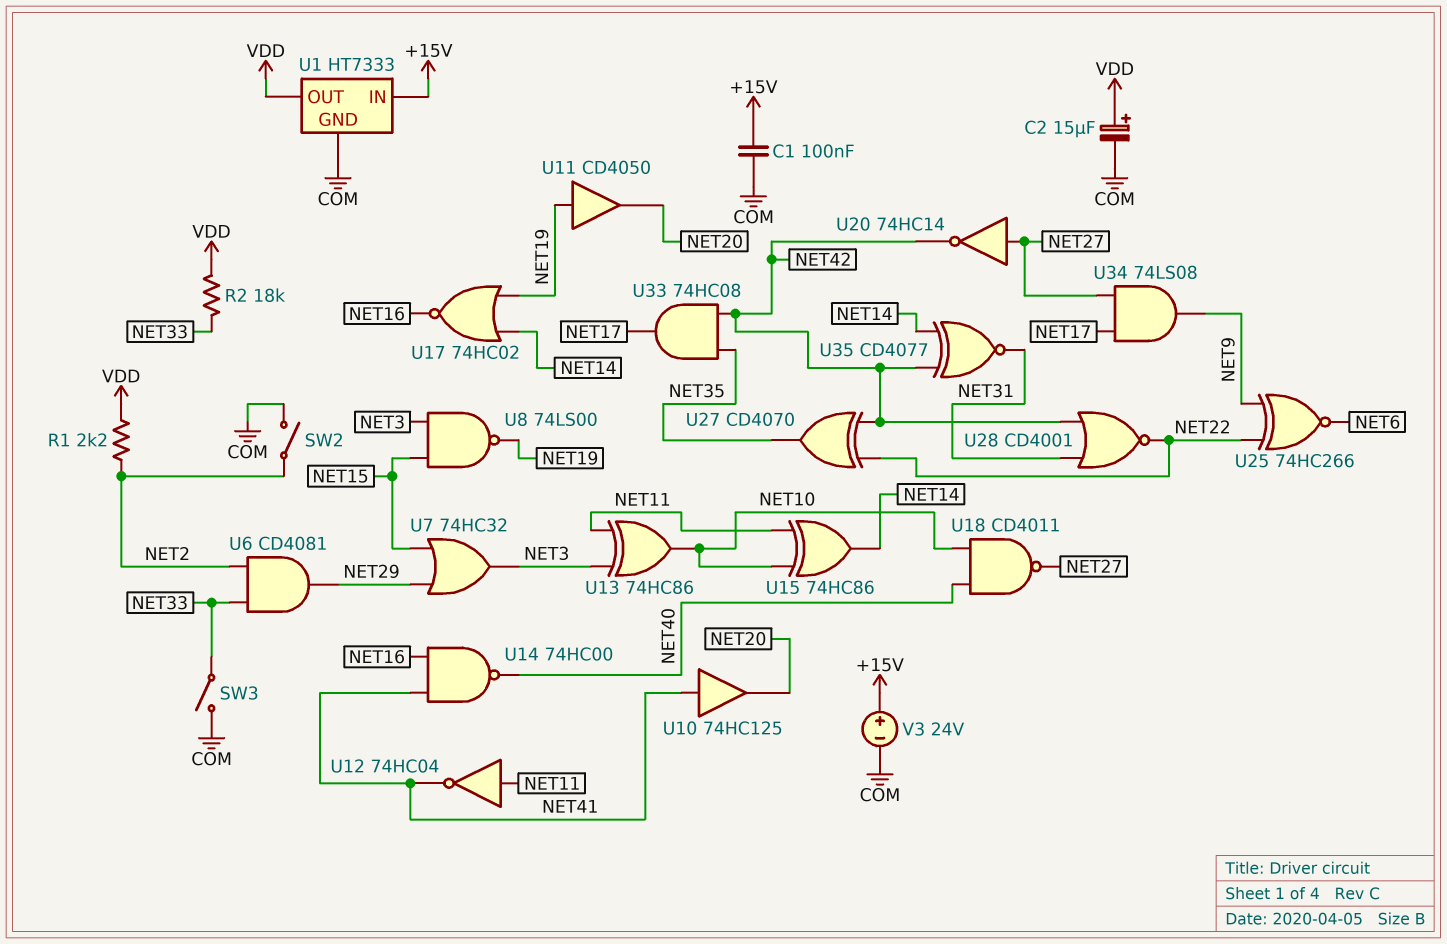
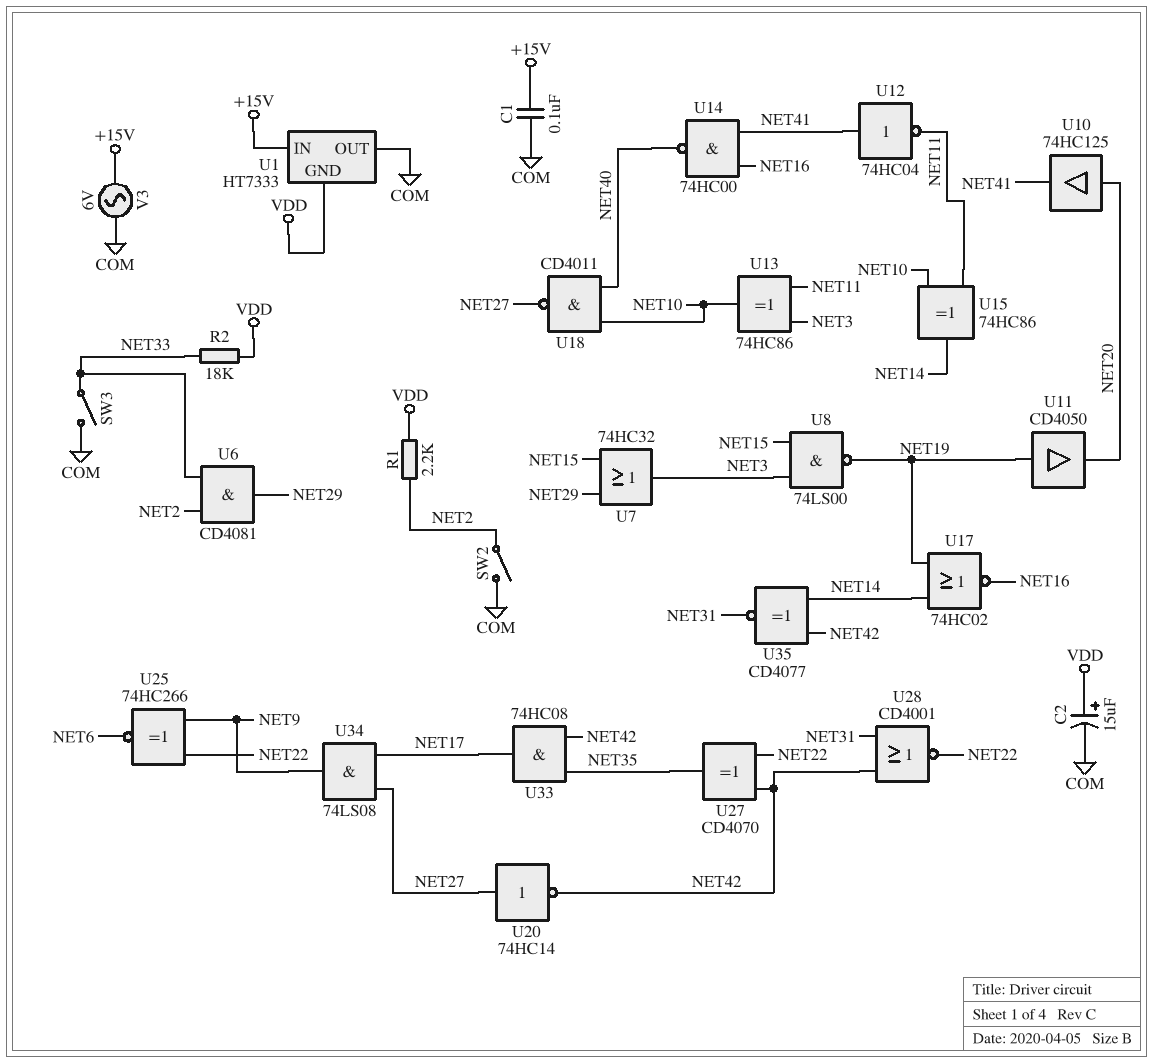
U1 pin GND: COM -> VDD
U1 pin OUT: VDD -> COM
U10: buffer 74HC125 (in NET41, out NET20) -> buffer 74HC125 (in NET20, out NET41)
U12: NOT 74HC04 (in NET11, out NET41) -> NOT 74HC04 (in NET41, out NET11)
V3: 24V (plus +15V, minus COM) -> AC 6V (+15V, COM)

